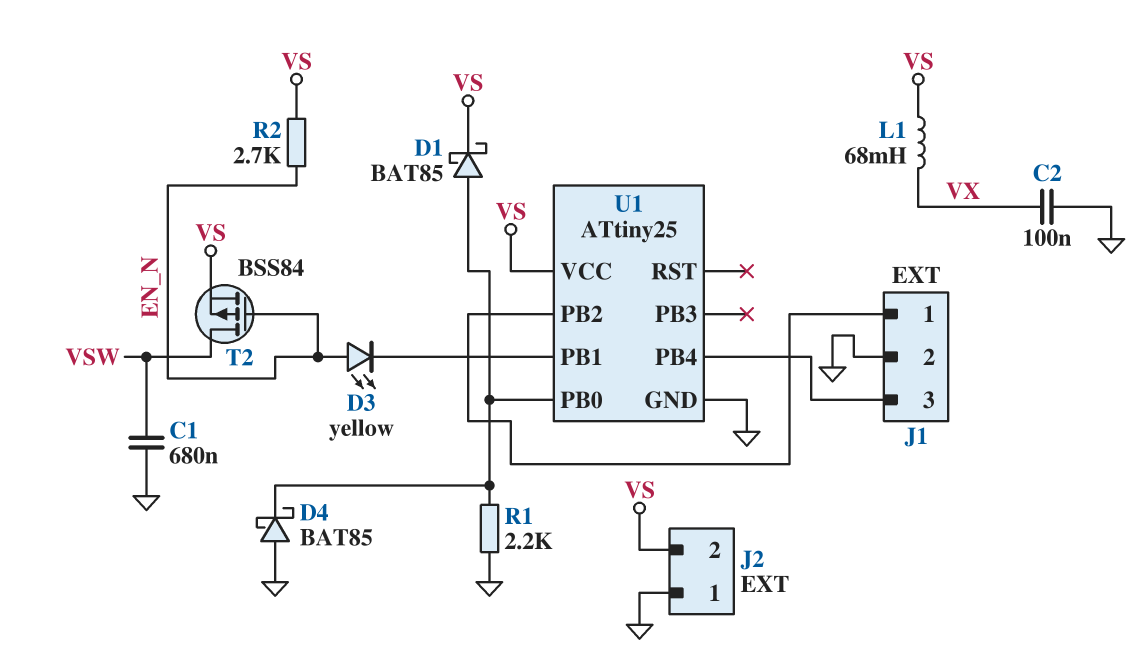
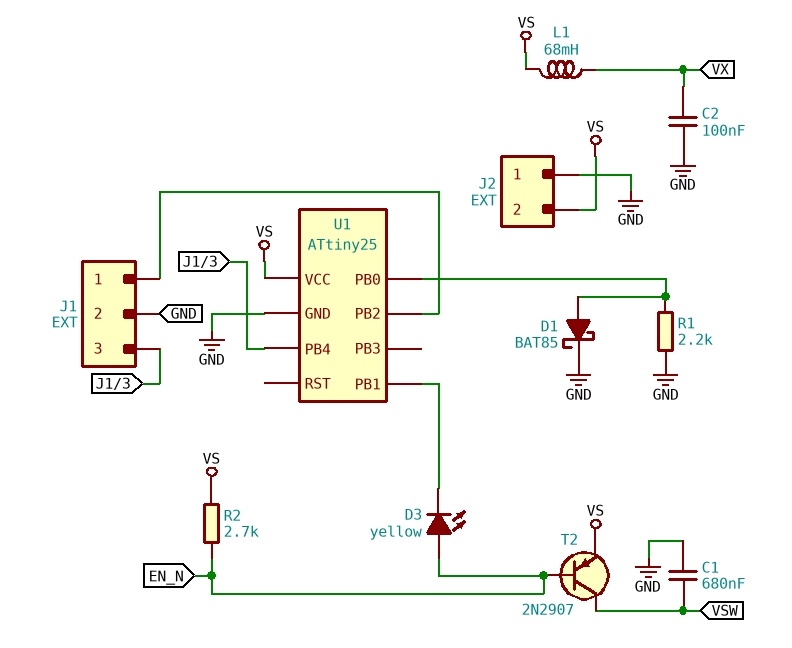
D1: schottky BAT85 (A U1/PB0, K VS) -> schottky BAT85 (A U1/PB0, K GND)
D4: schottky BAT85 (A GND, K U1/PB0) -> none
T2: PMOS BSS84 (G EN_N, D VSW, S VS) -> PNP 2N2907 (B EN_N, C VSW, E VS)

